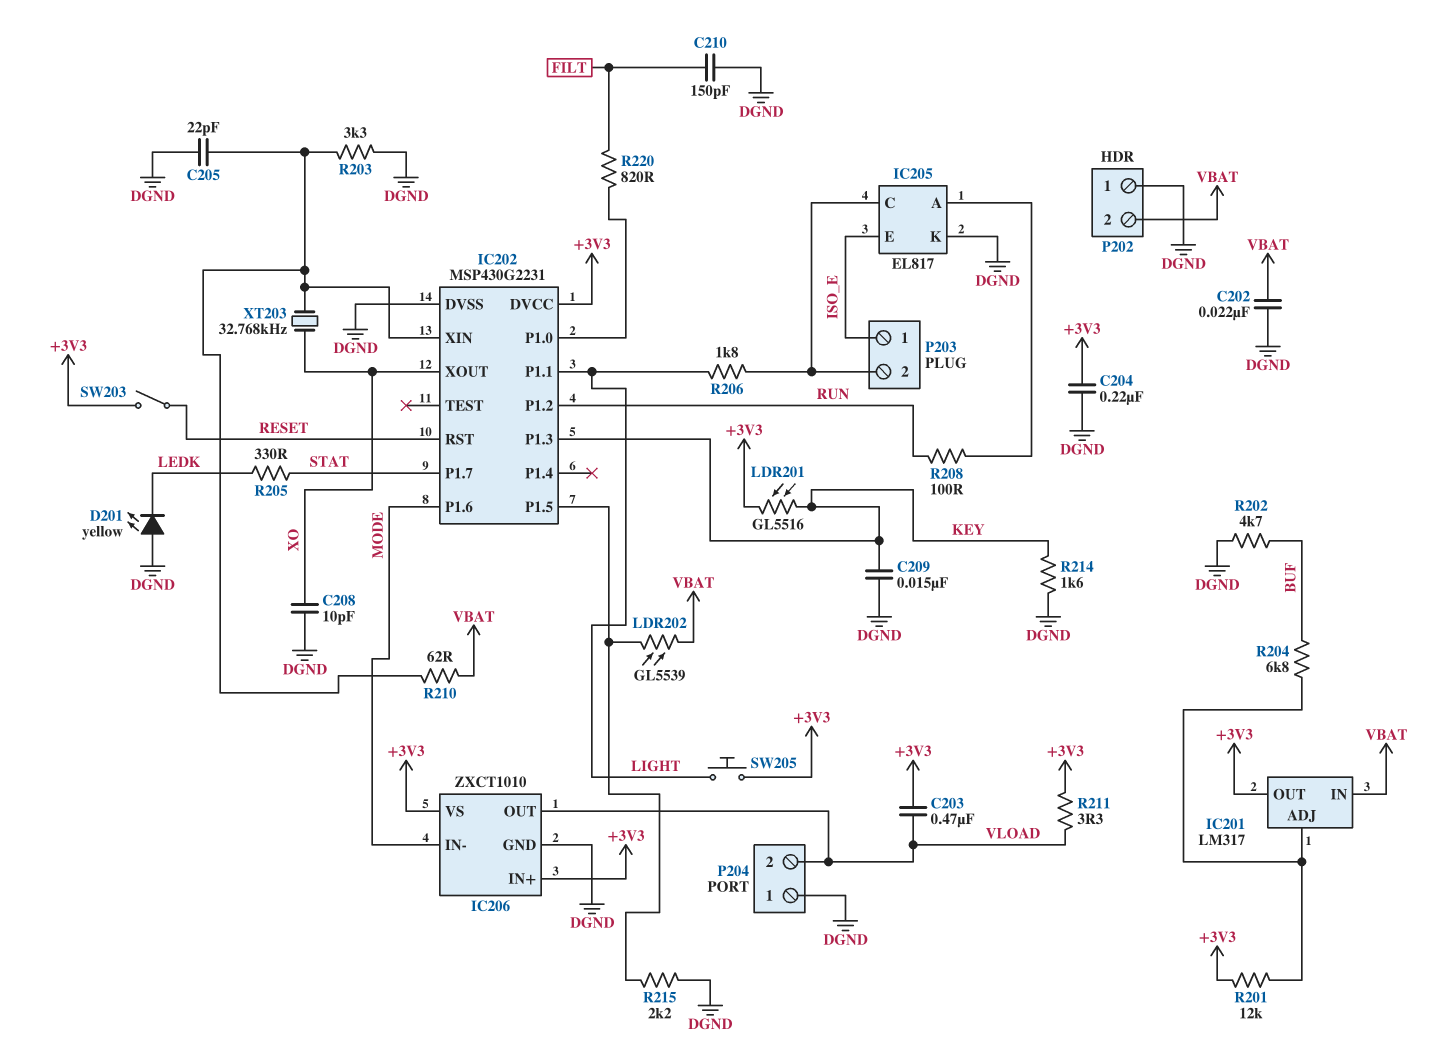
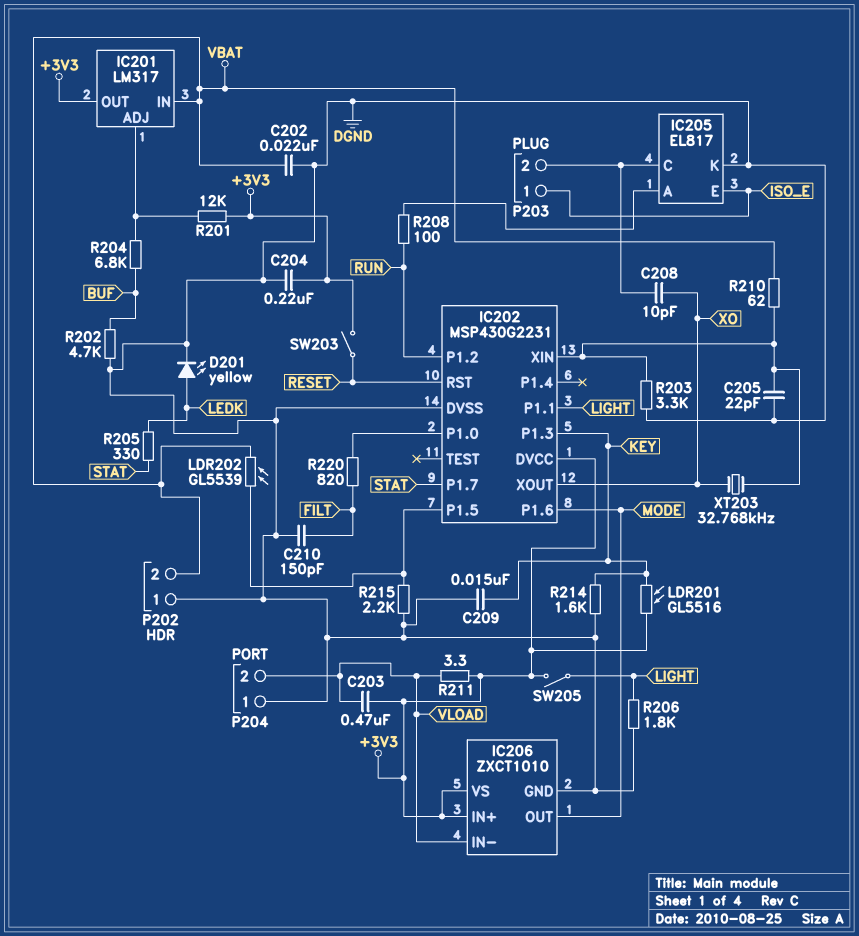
C208: 10pF (DGND, XO) -> 10pF (IC205/C, XO)
D201: LED yellow (A DGND, K LEDK) -> LED yellow (A LEDK, K DGND)
IC206 pin IN-: MODE -> VLOAD
IC206 pin OUT: VLOAD -> MODE
R206: 1.8k (IC205/C, LIGHT) -> 1.8k (DGND, LIGHT)
SW205: button (+3V3, LIGHT) -> switch (+3V3, LIGHT)

